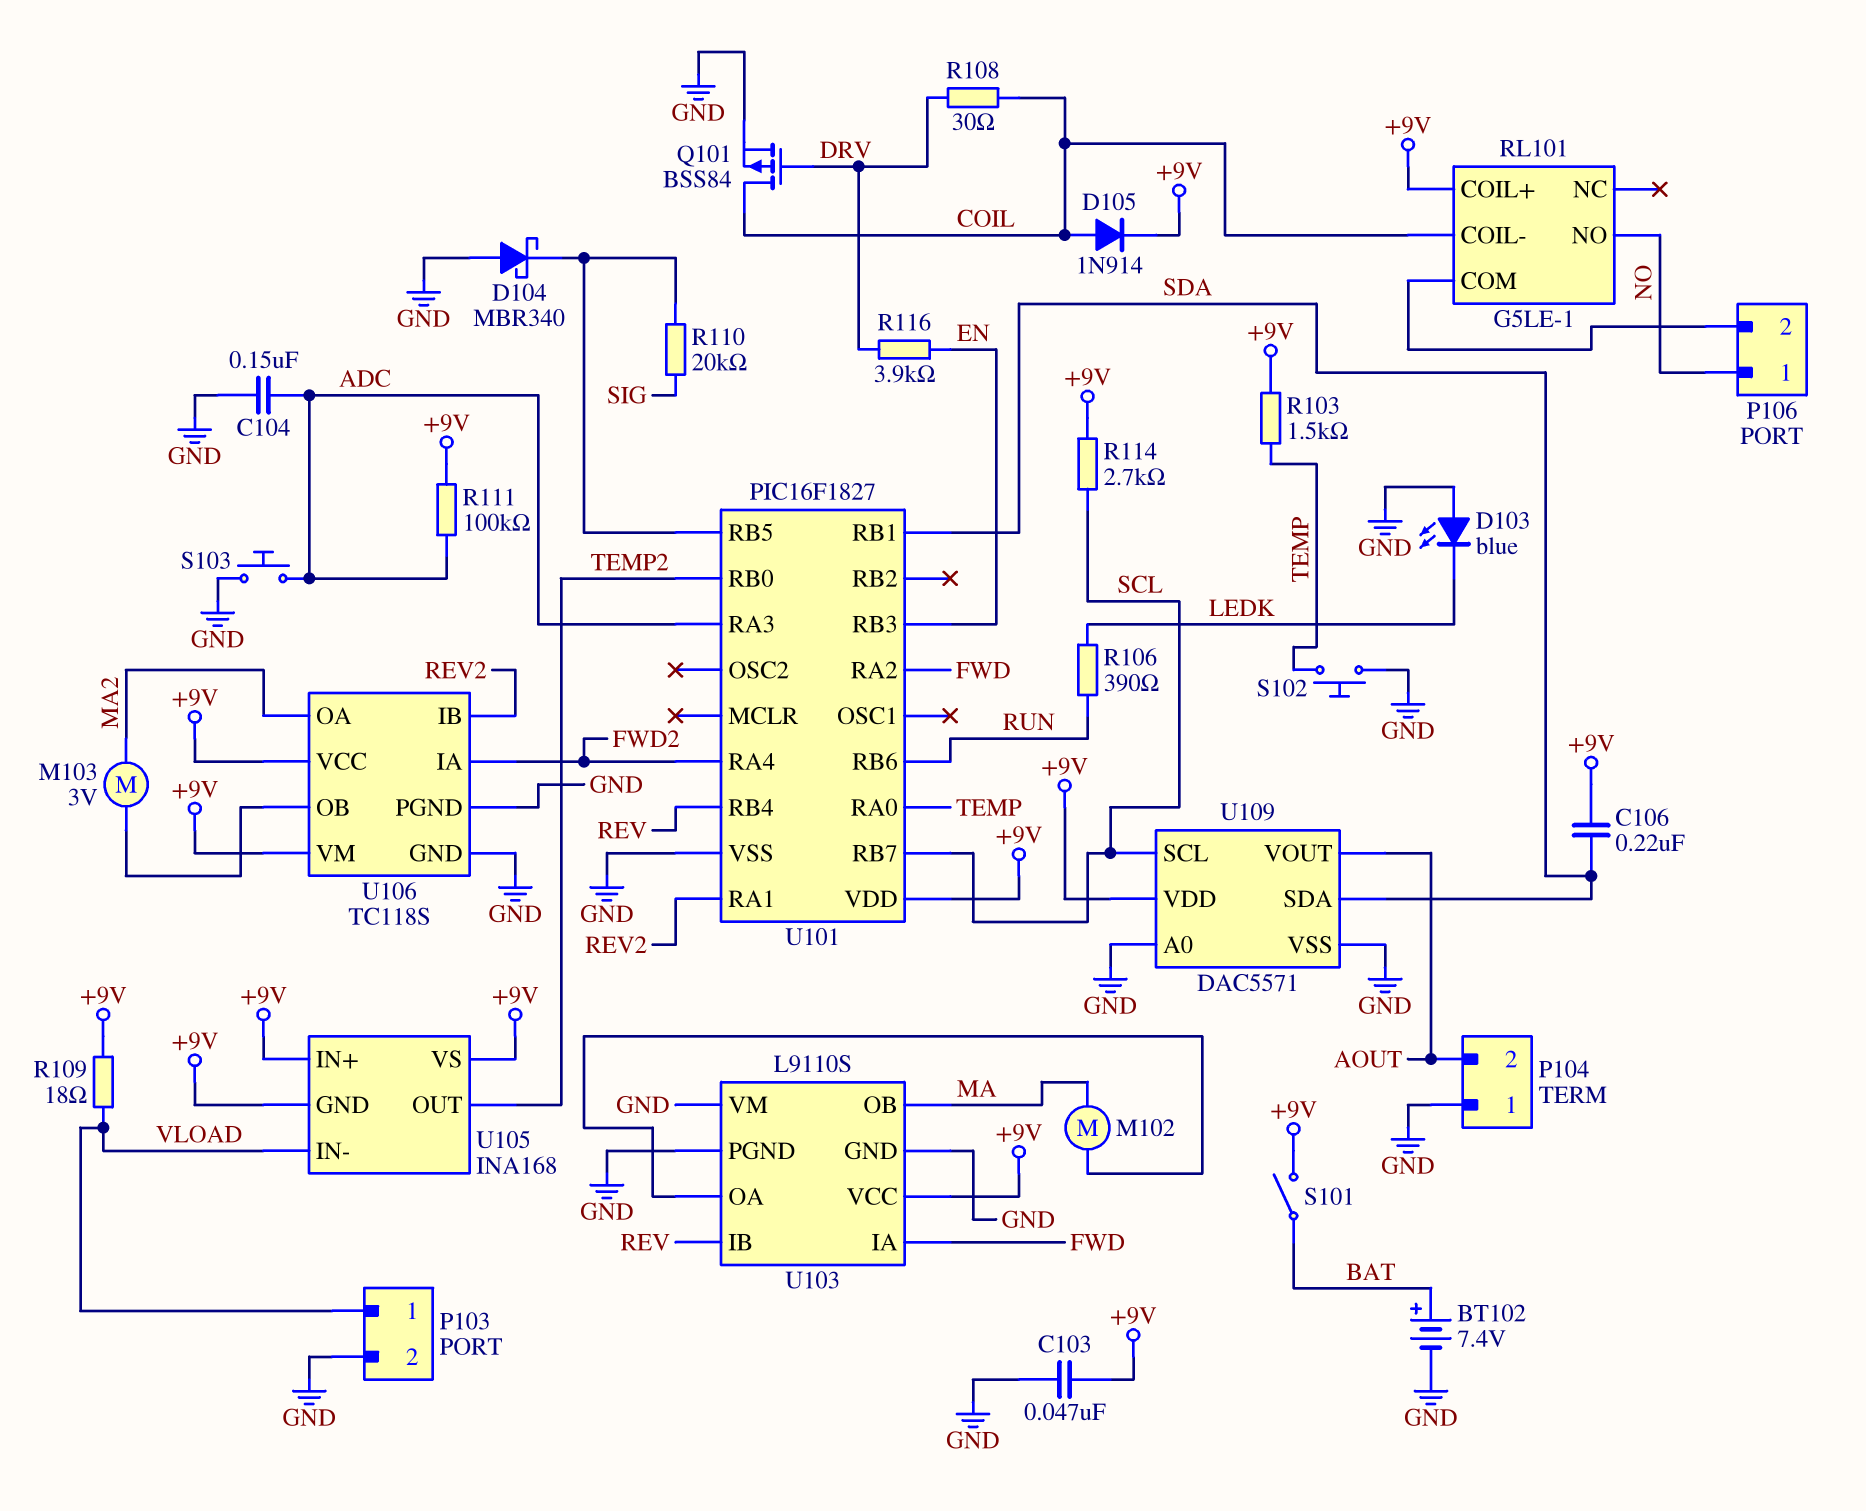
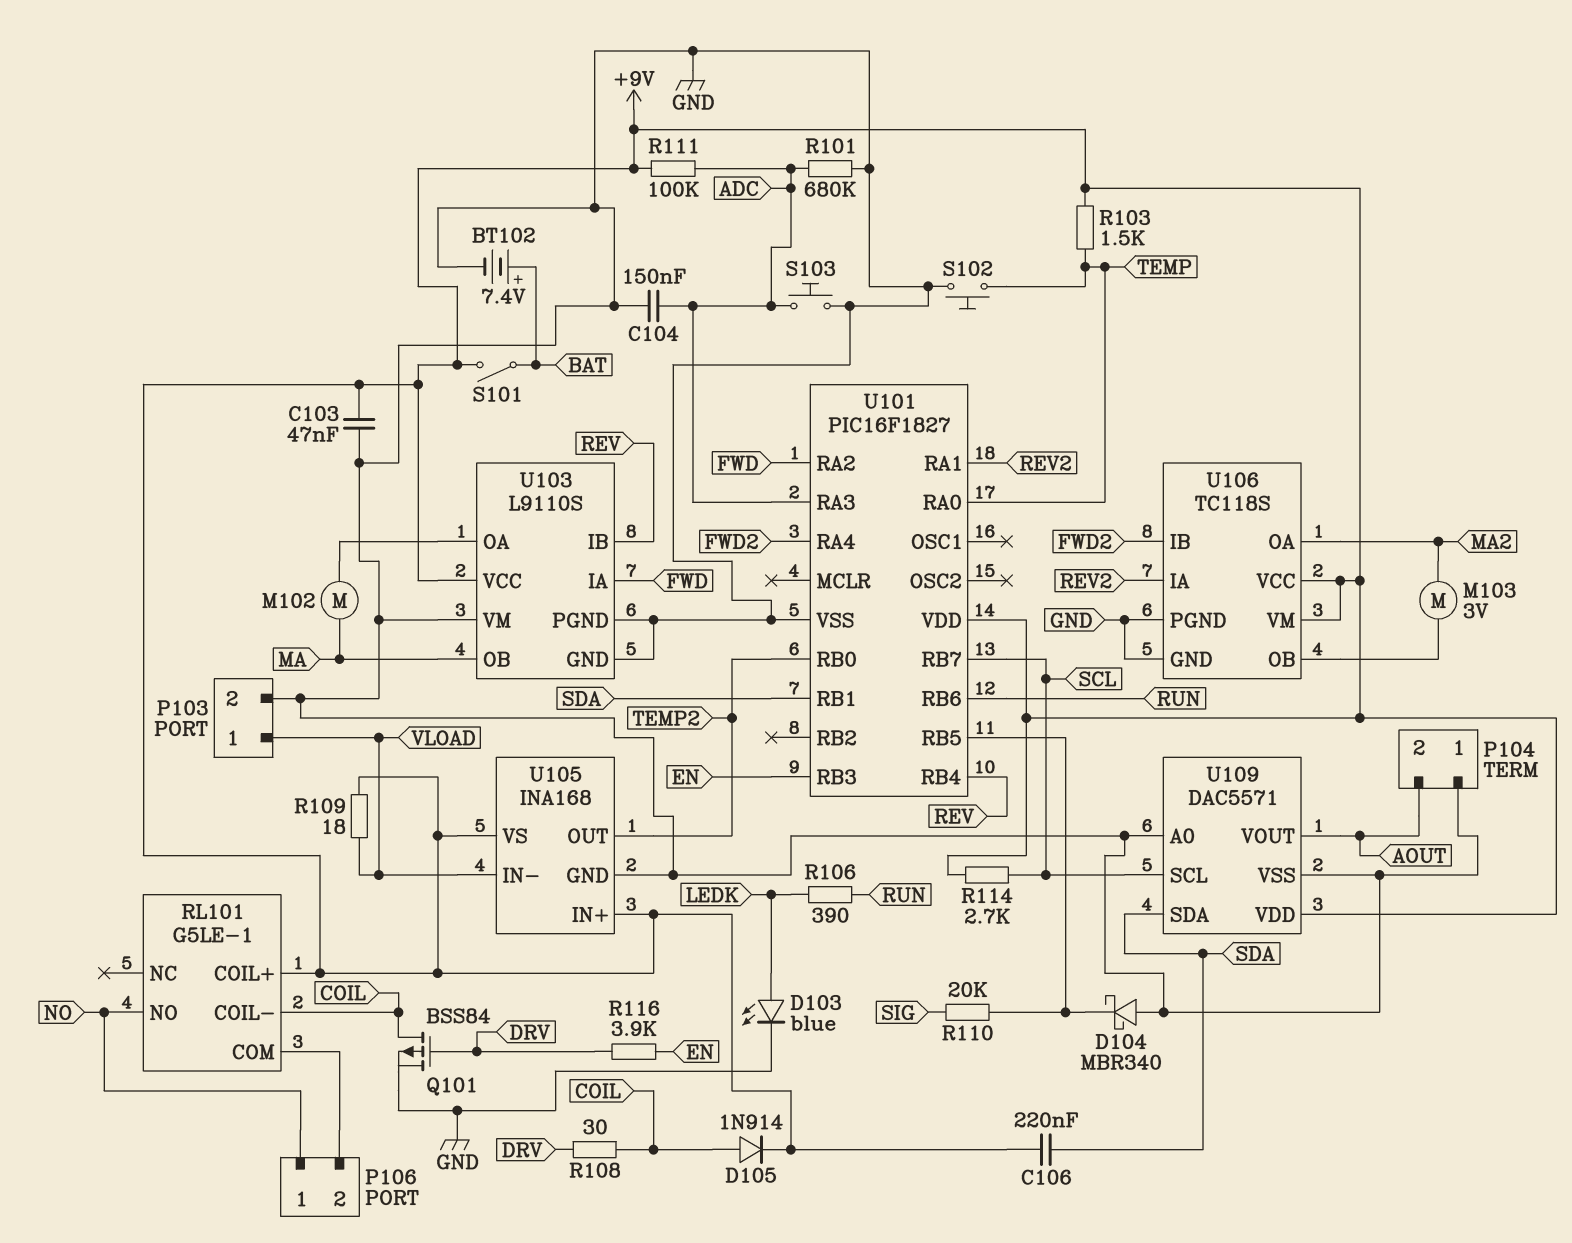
D103: LED blue (A GND, K LEDK) -> LED blue (A LEDK, K GND)
R101: none -> 680k (ADC, GND)
U105 pin GND: +9V -> GND
U106 pin IA: FWD2 -> REV2
U106 pin IB: REV2 -> FWD2

